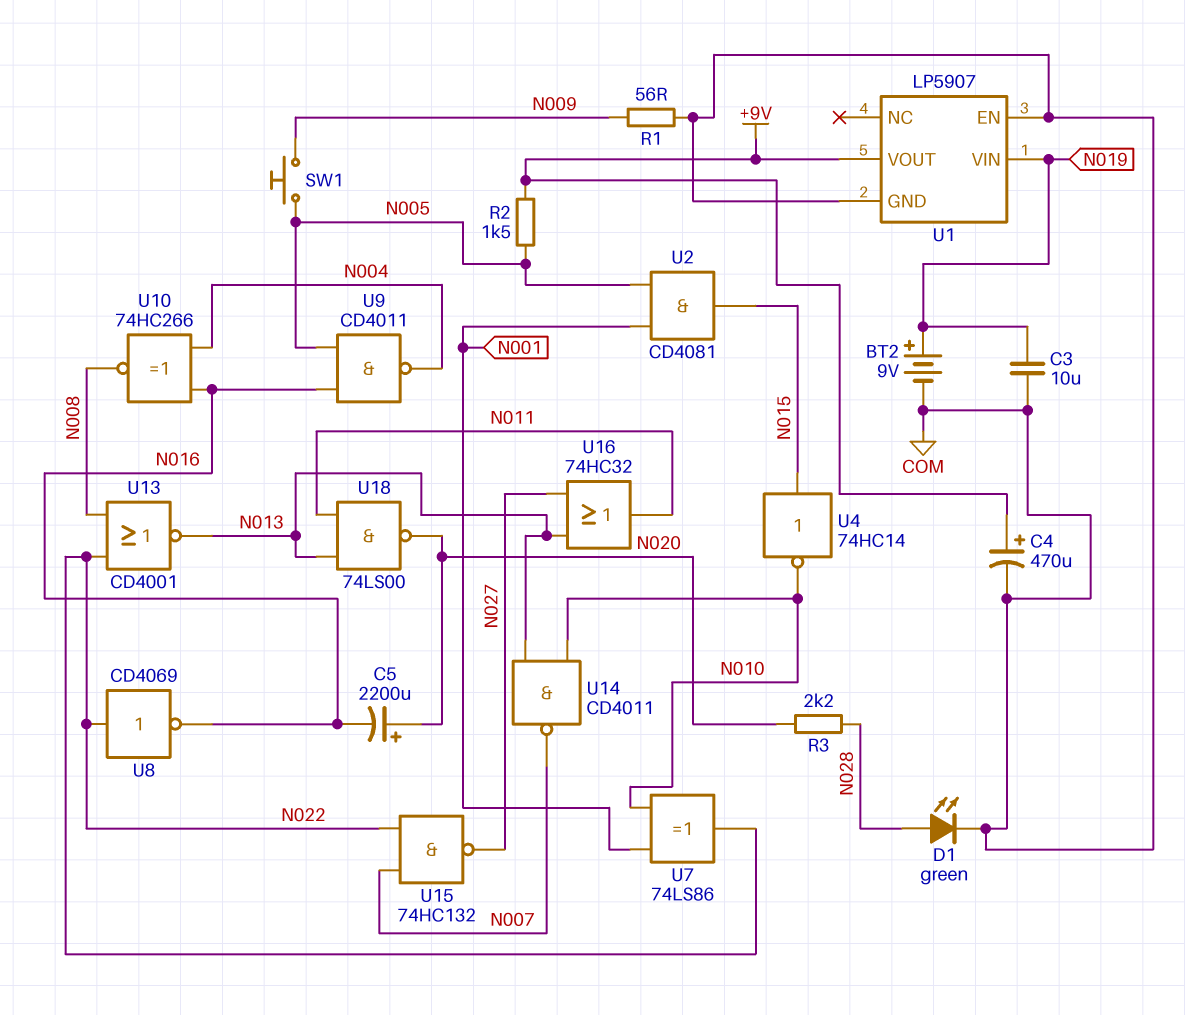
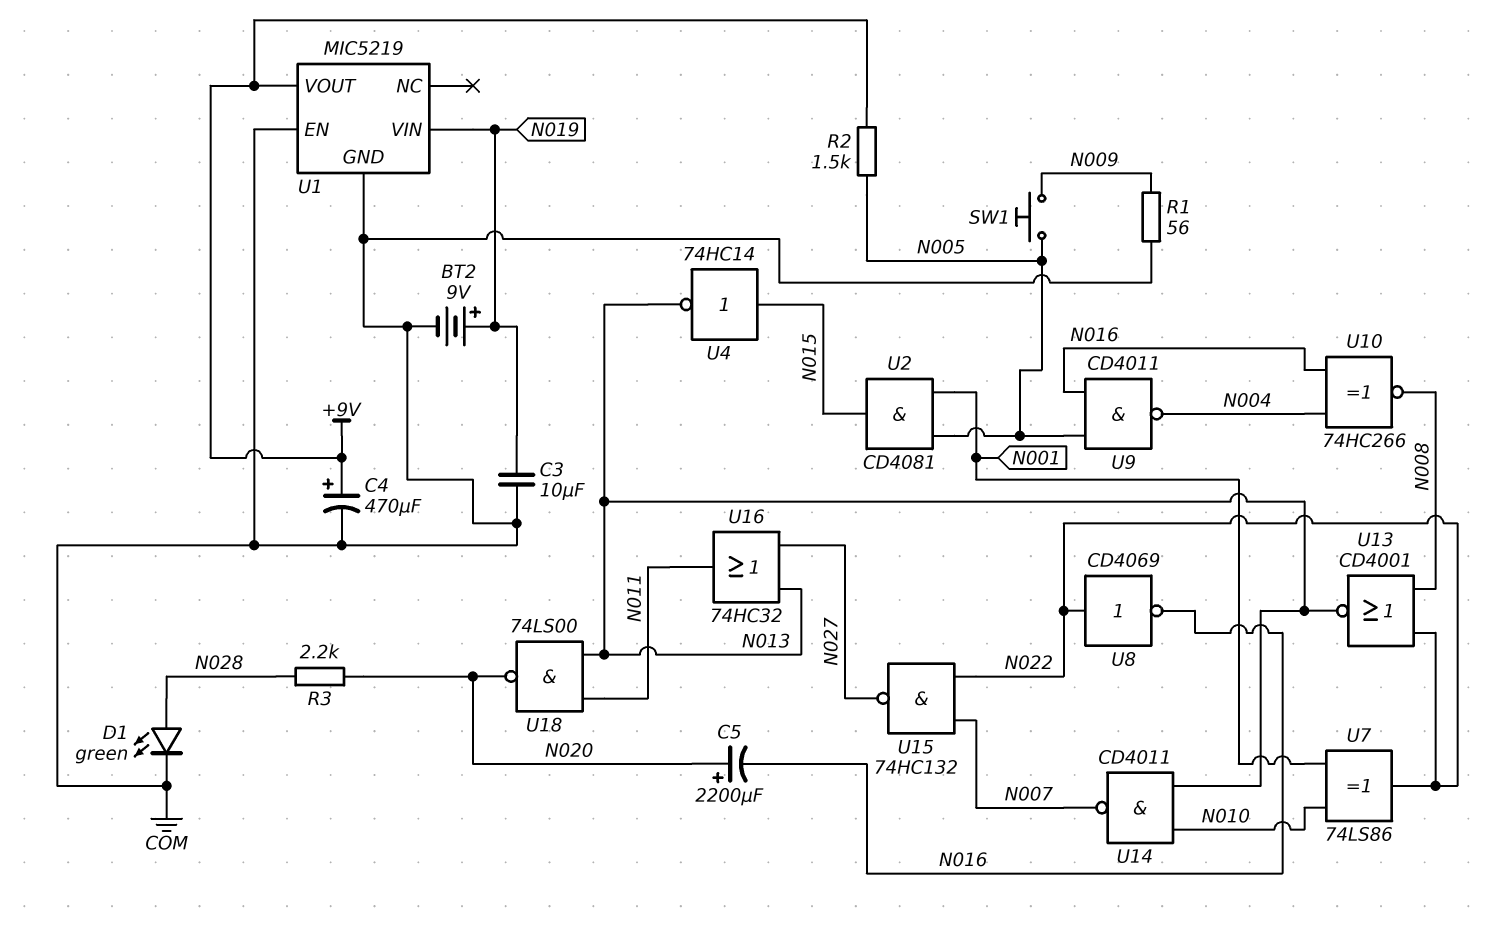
U1: LP5907 -> MIC5219
U4: NOT 74HC14 (in N015, out N010) -> NOT 74HC14 (in N015, out N013)

